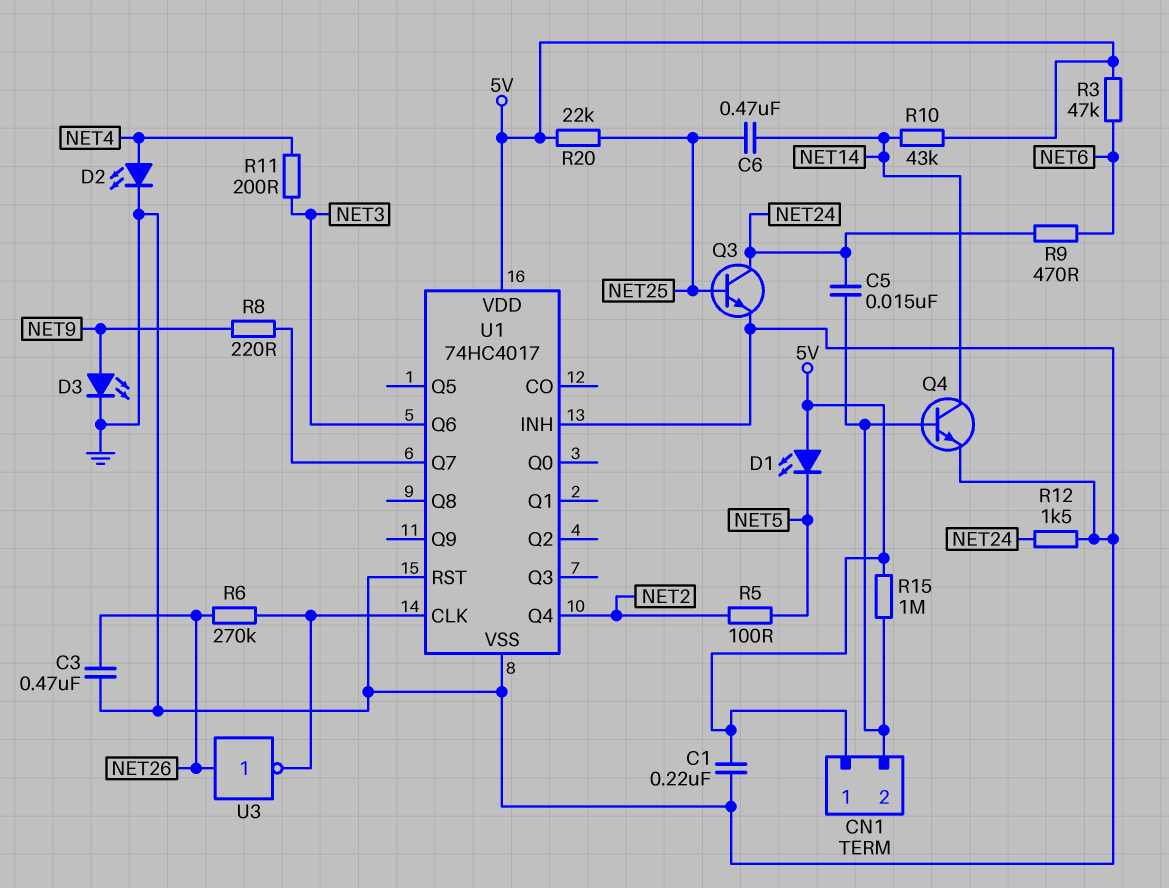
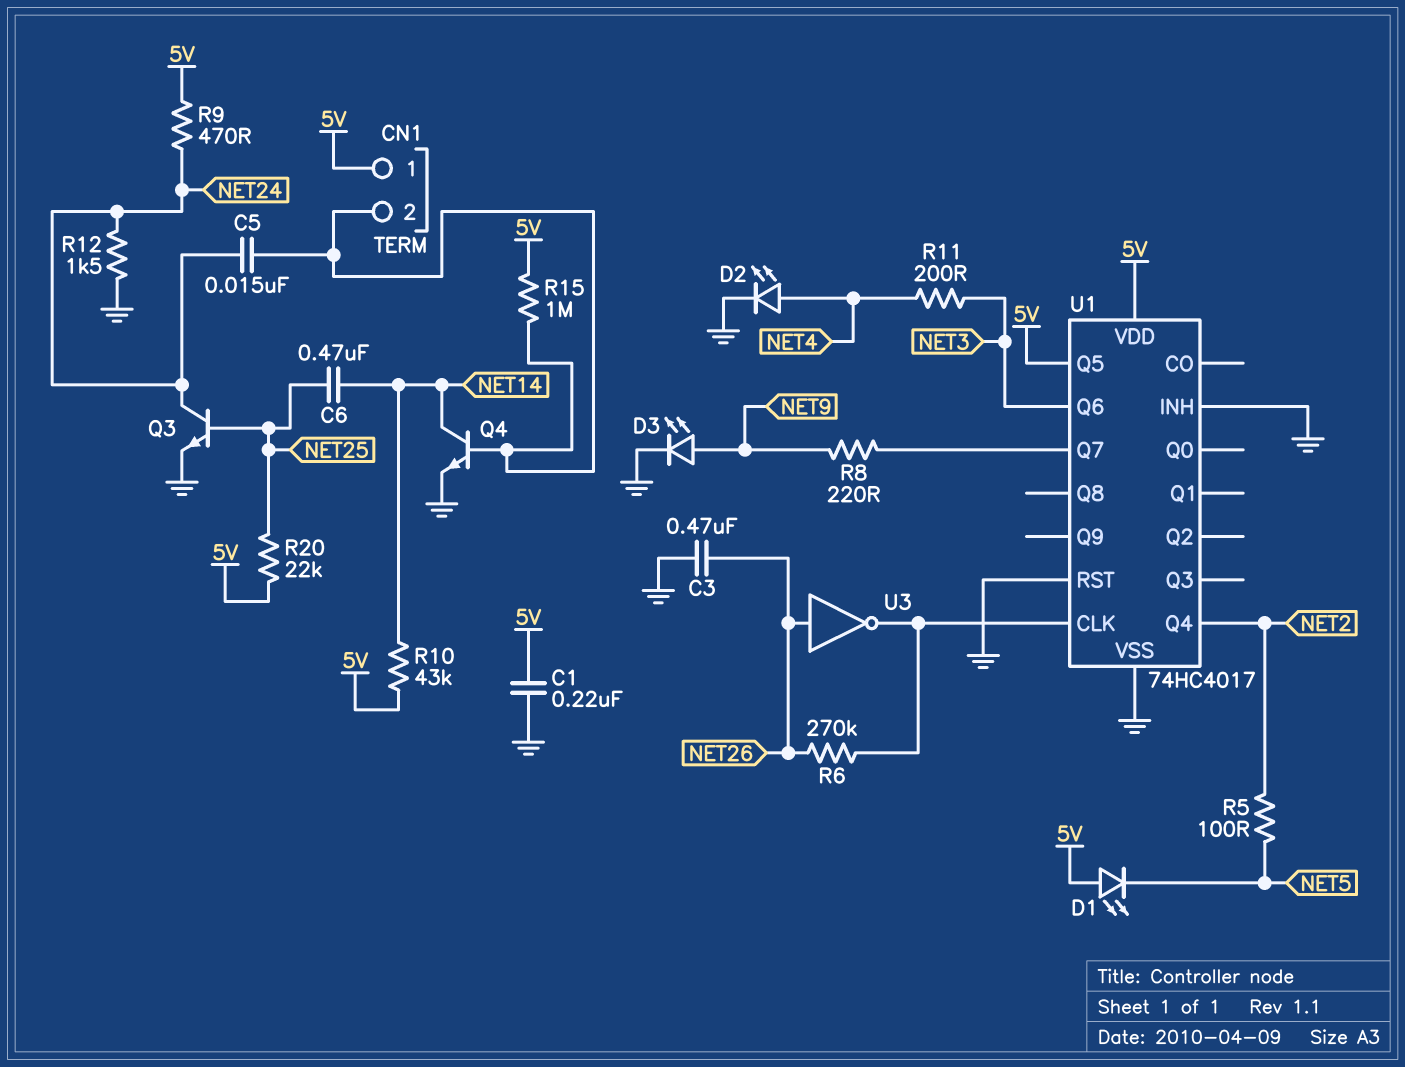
R3: 47k (5V, NET6) -> none
R9: 470 (NET6, NET24) -> 470 (5V, NET24)
U1 pin Q5: none -> 5V

